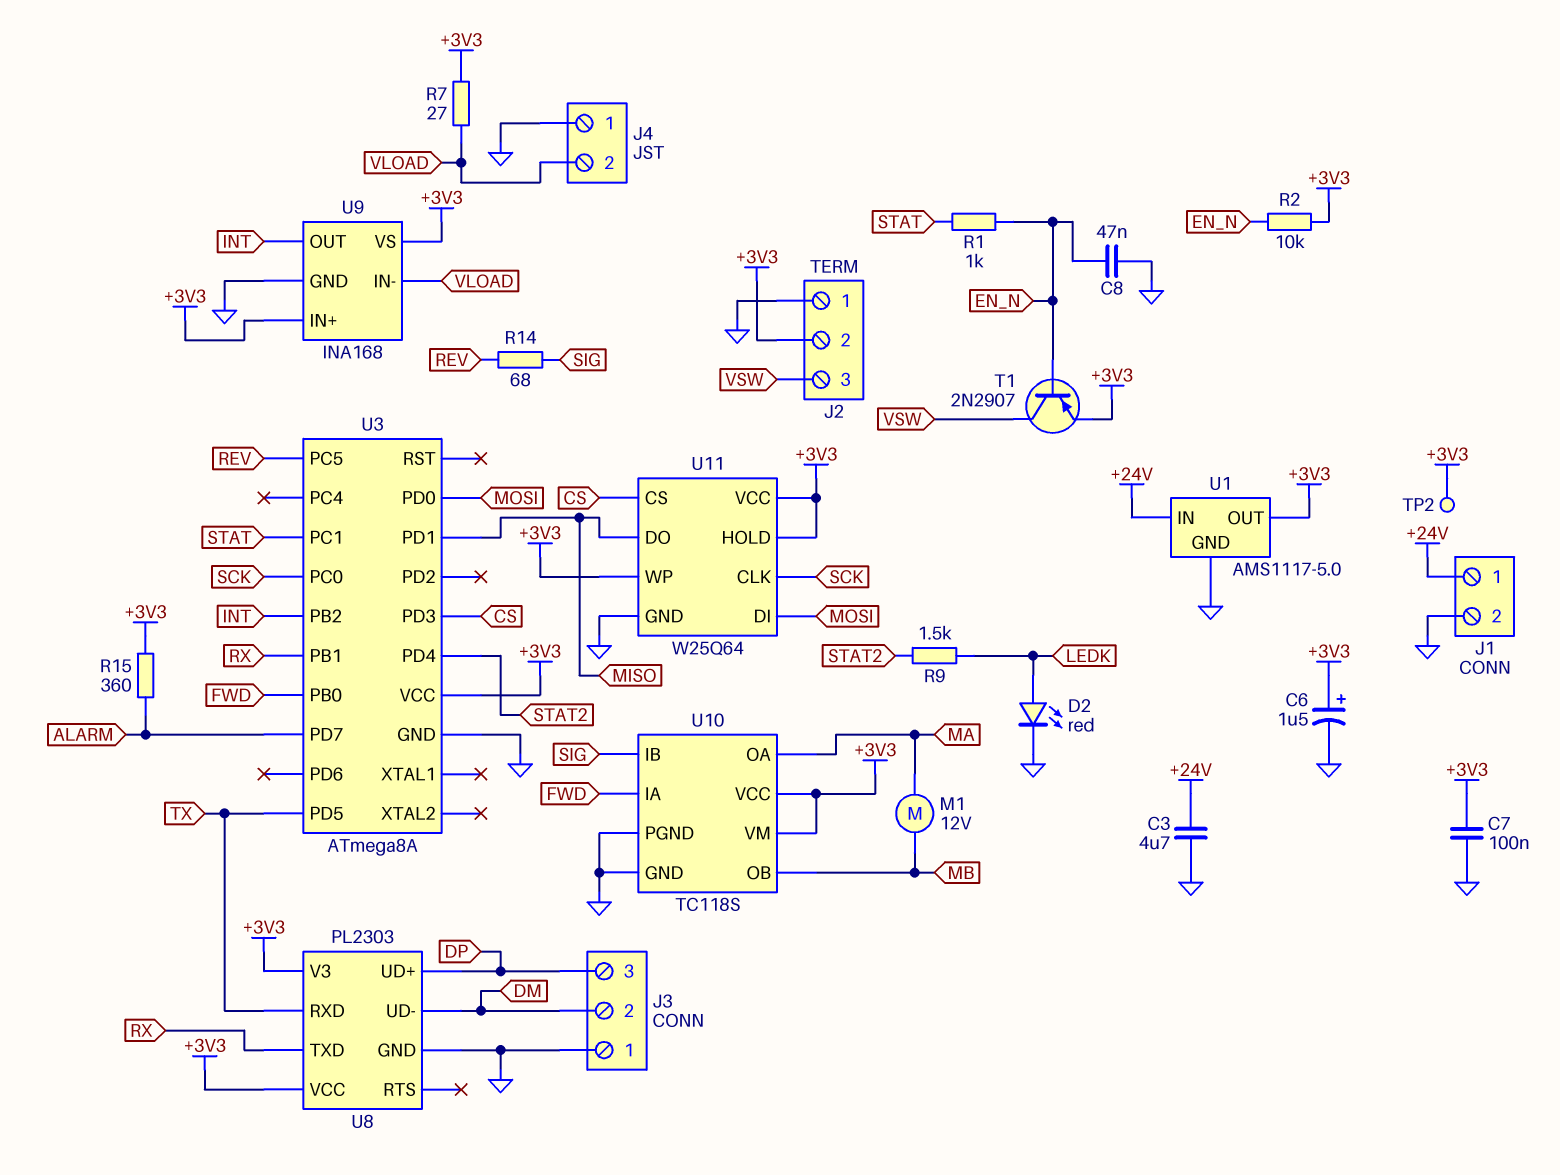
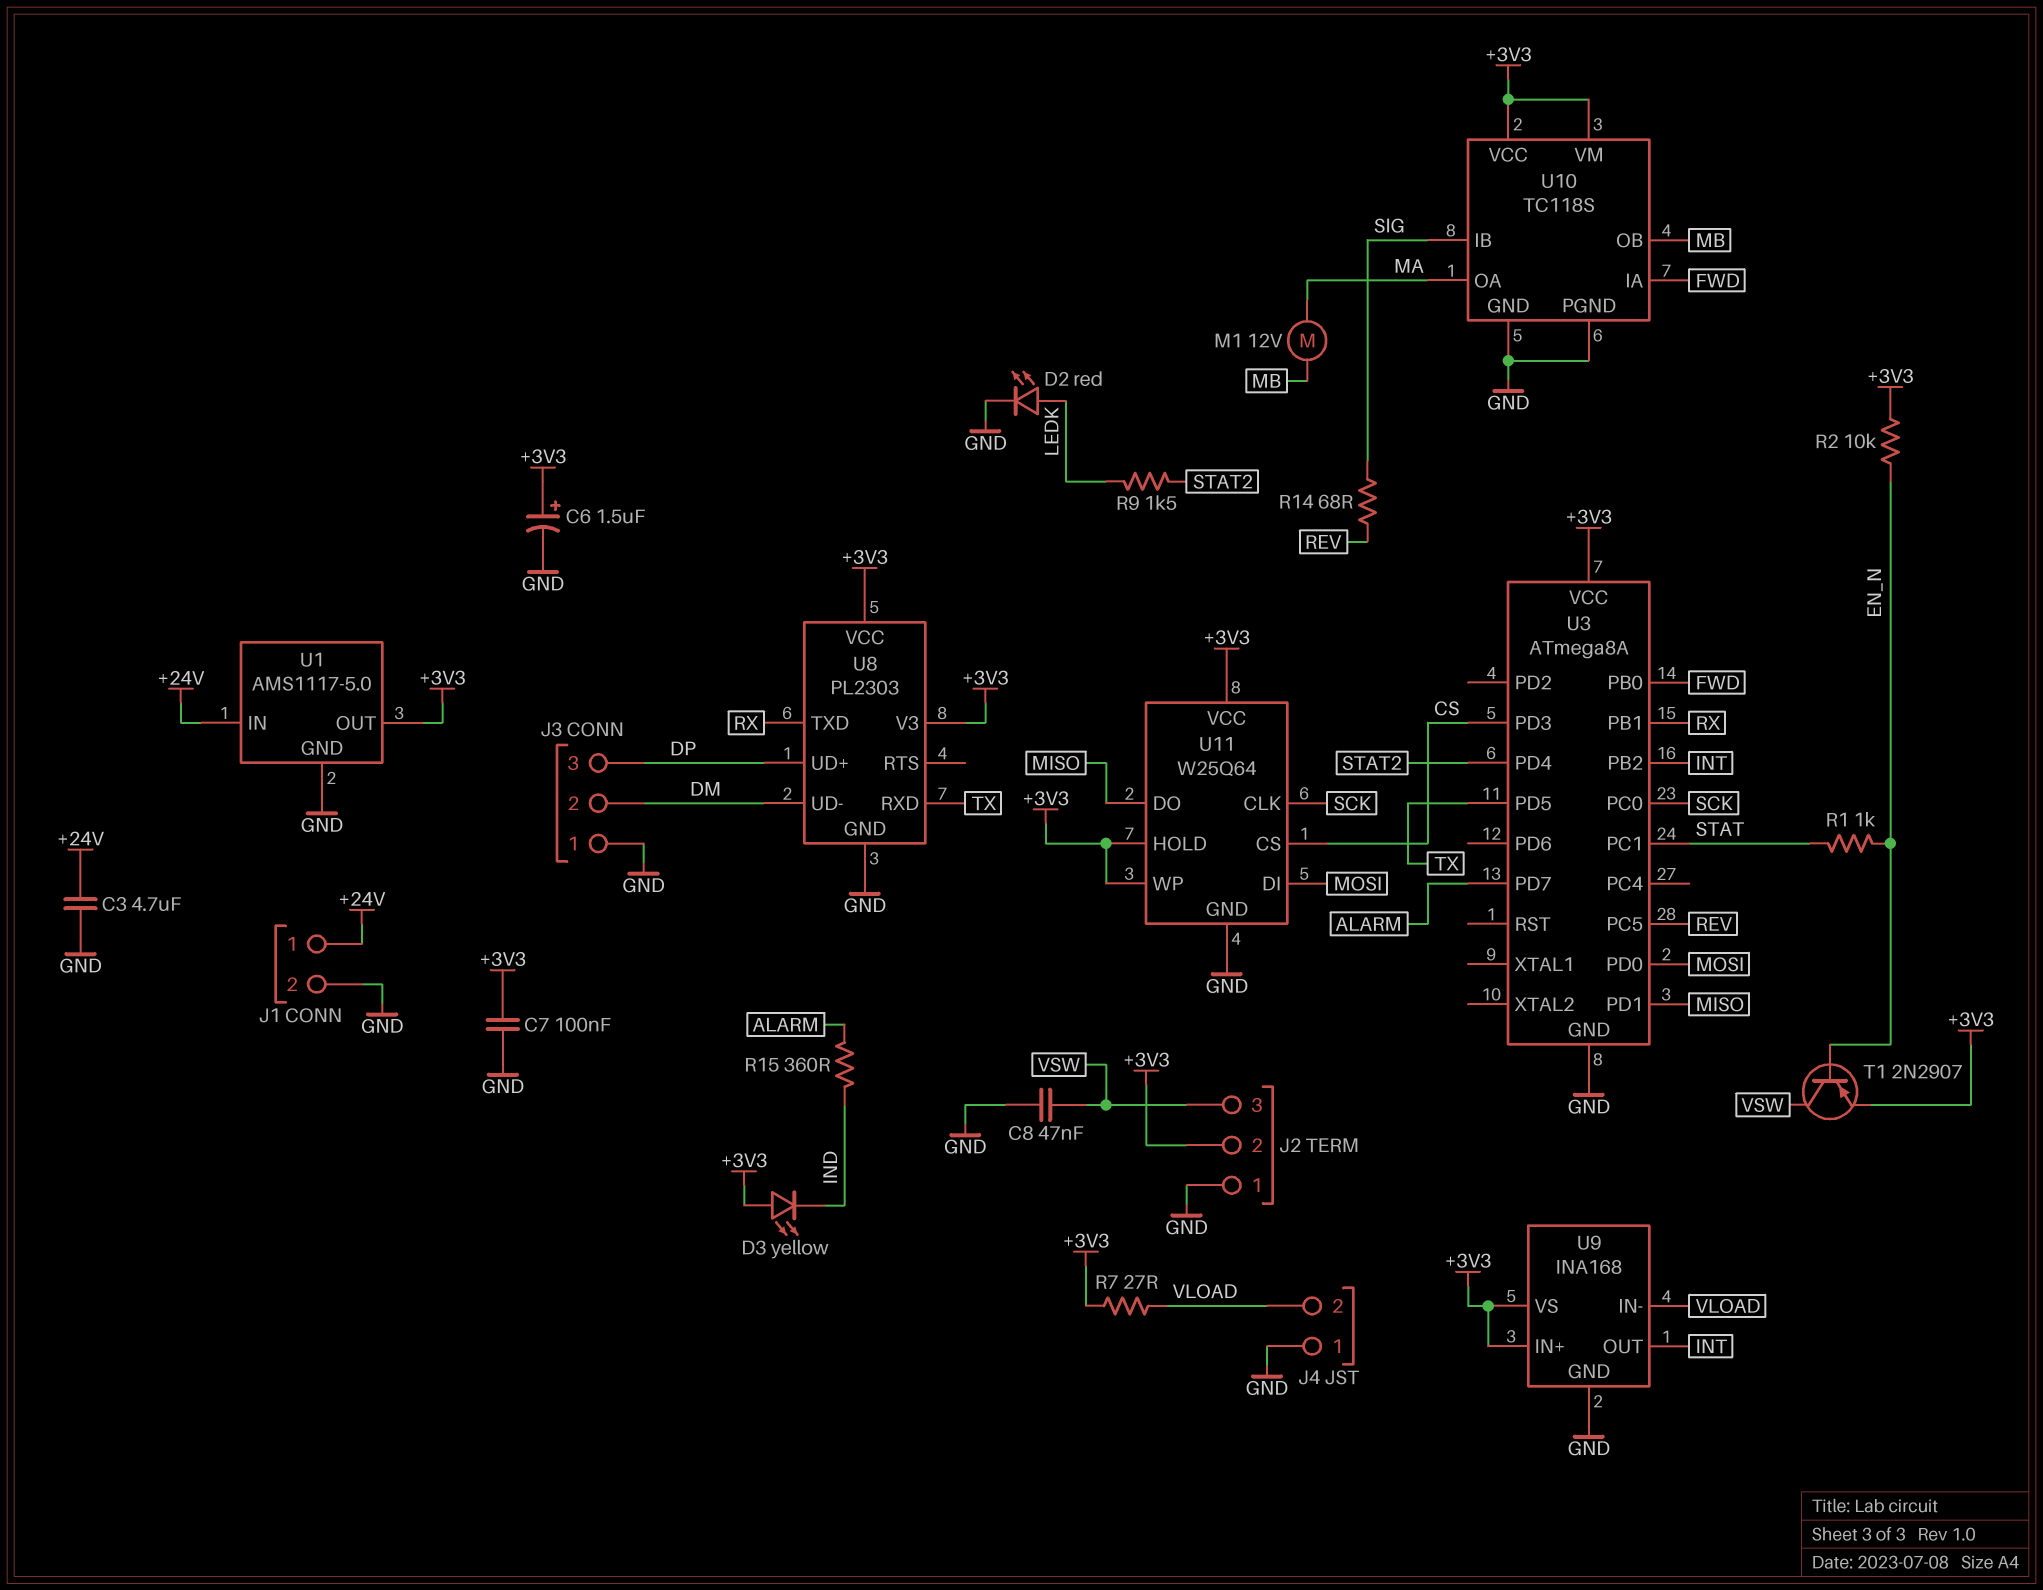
C8: 47nF (EN_N, GND) -> 47nF (GND, VSW)
D3: none -> LED yellow (A +3V3, K IND)
R15: 360 (+3V3, ALARM) -> 360 (ALARM, IND)
TP2: test point (+3V3) -> none

